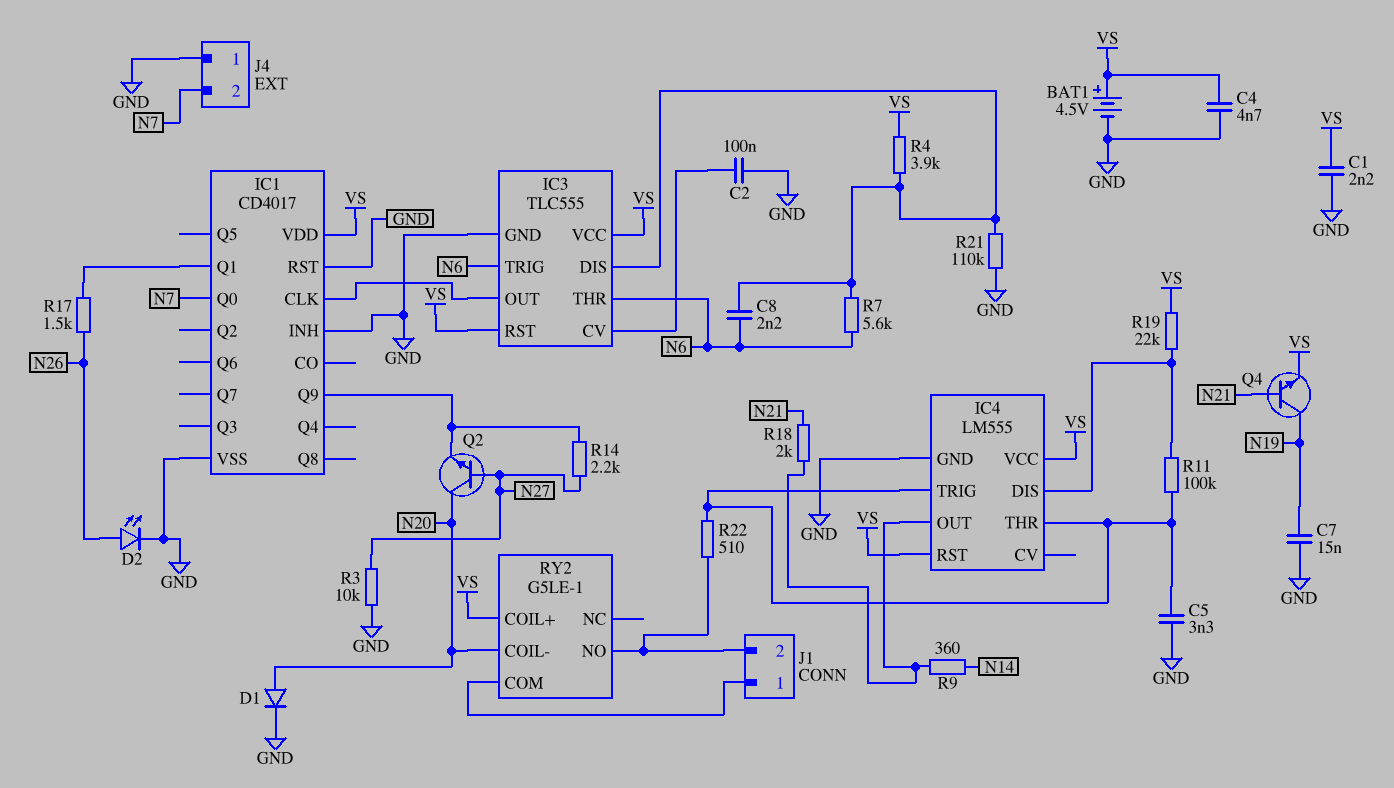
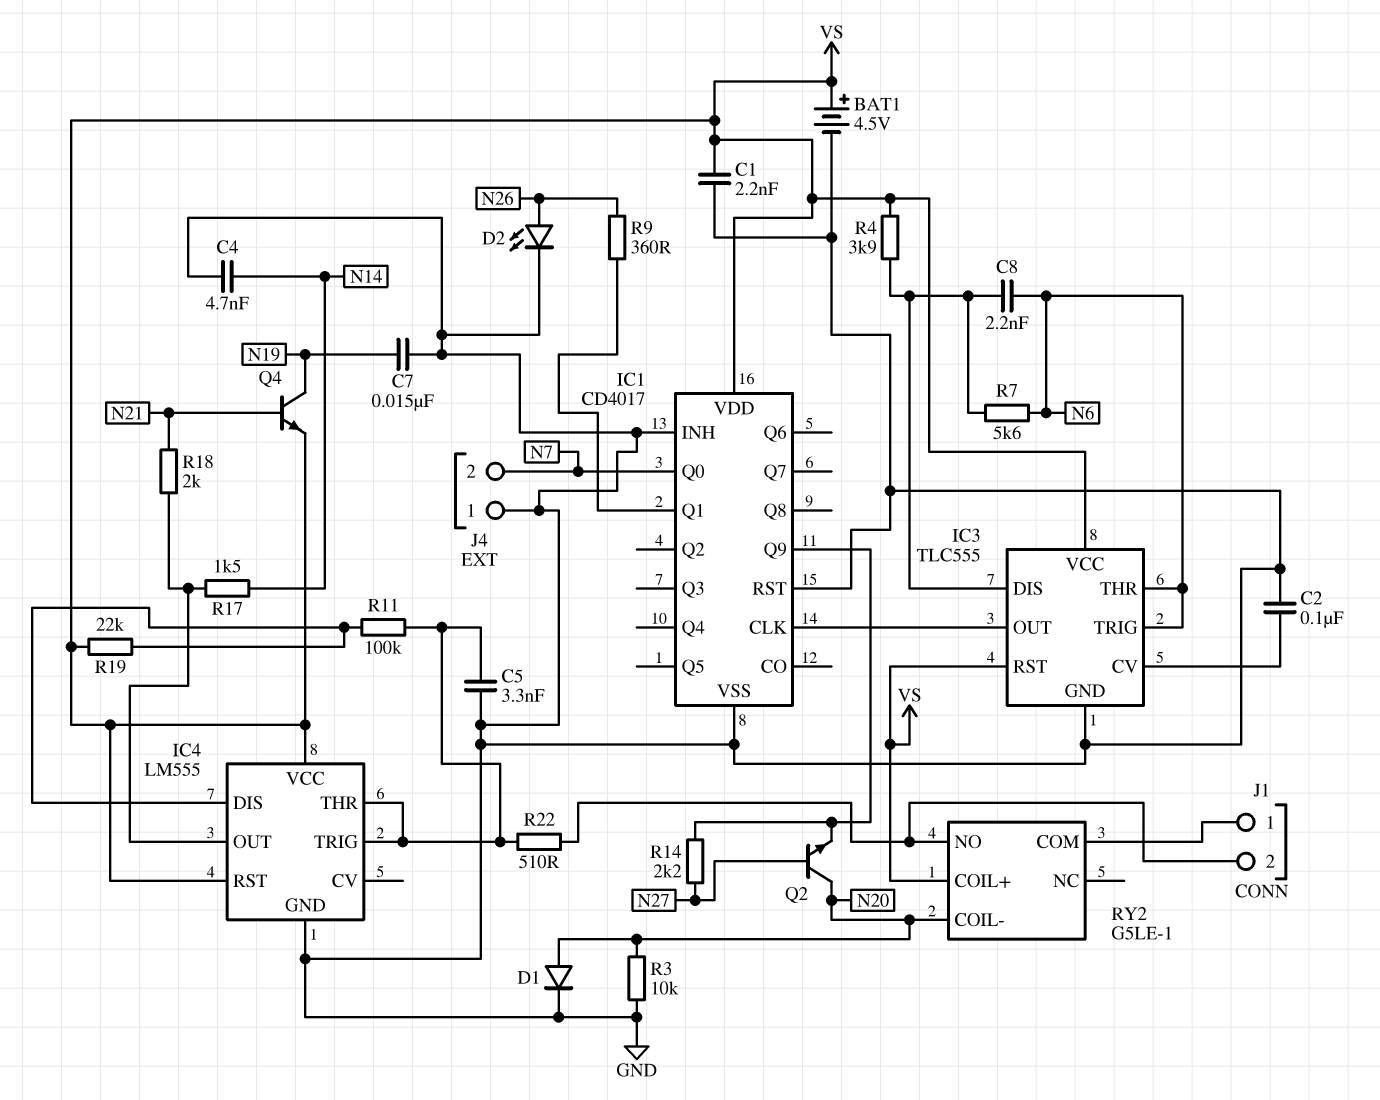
C4: 4.7nF (GND, VS) -> 4.7nF (GND, N14)
R3: 10k (GND, N27) -> 10k (GND, N20)
R9: 360 (IC4/OUT, N14) -> 360 (IC1/Q1, N26)
R17: 1.5k (IC1/Q1, N26) -> 1.5k (IC4/OUT, N14)
R21: 110k (GND, IC3/DIS) -> none

